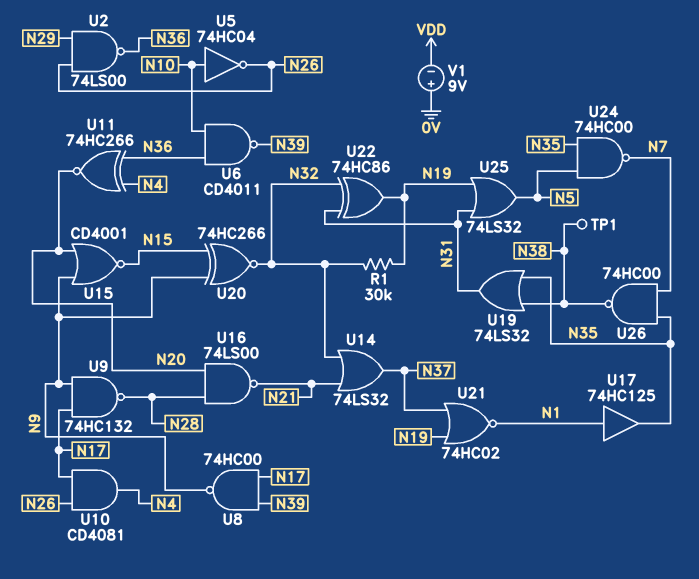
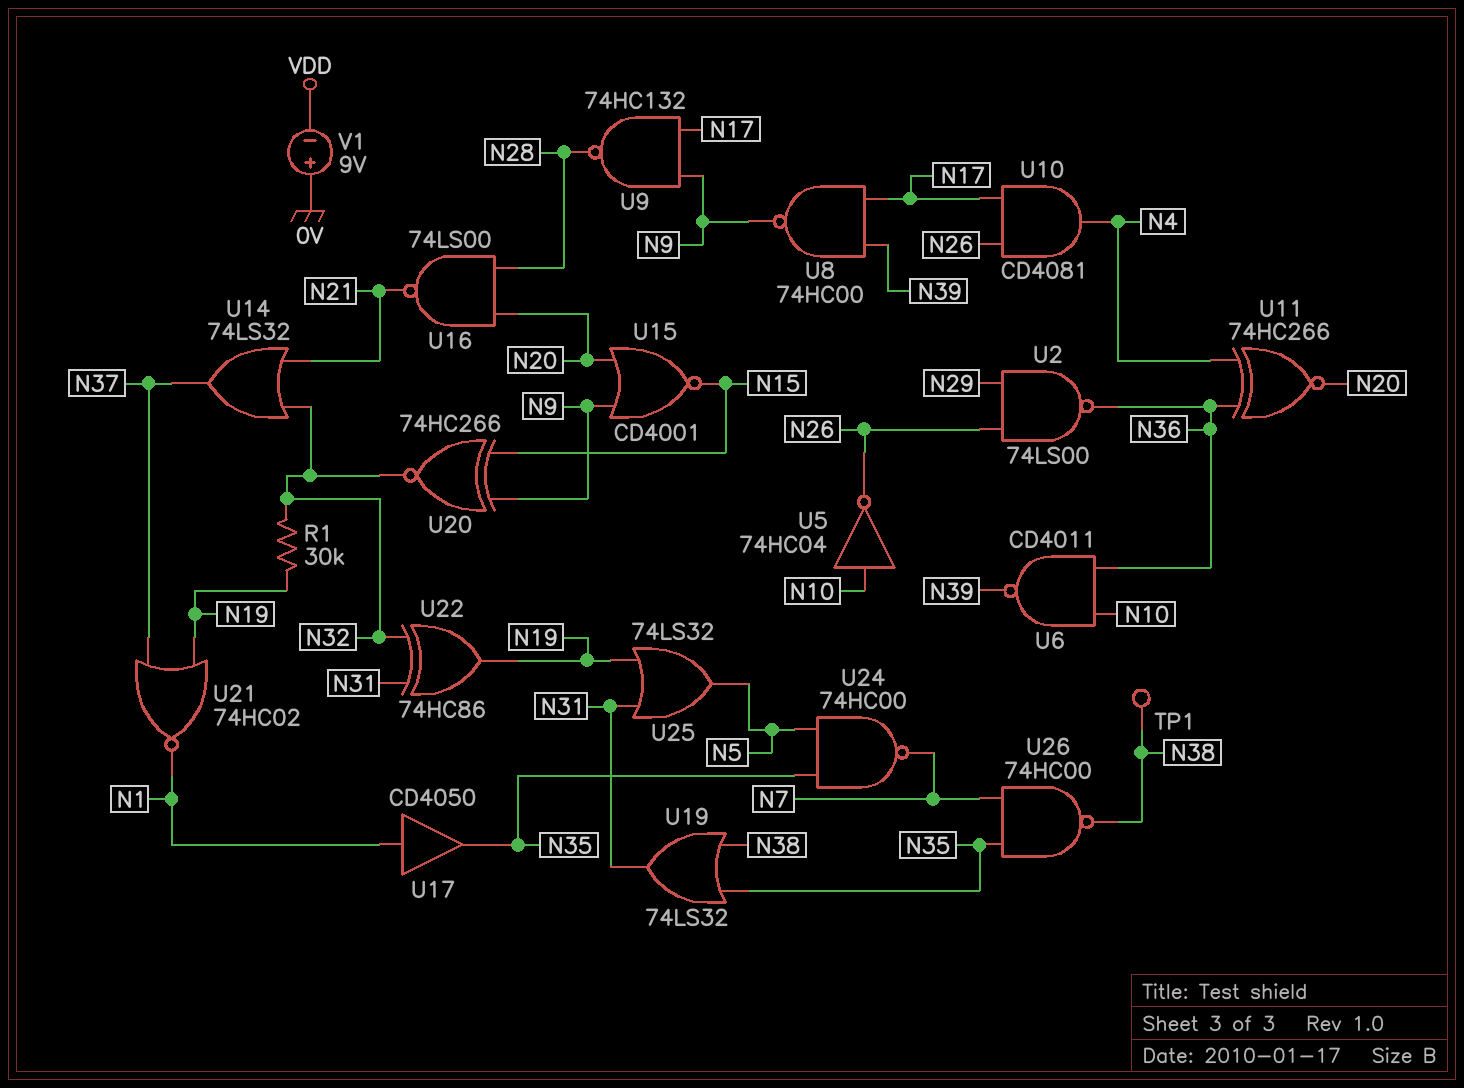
U17: buffer 74HC125 (in N1, out N35) -> buffer CD4050 (in N1, out N35)

